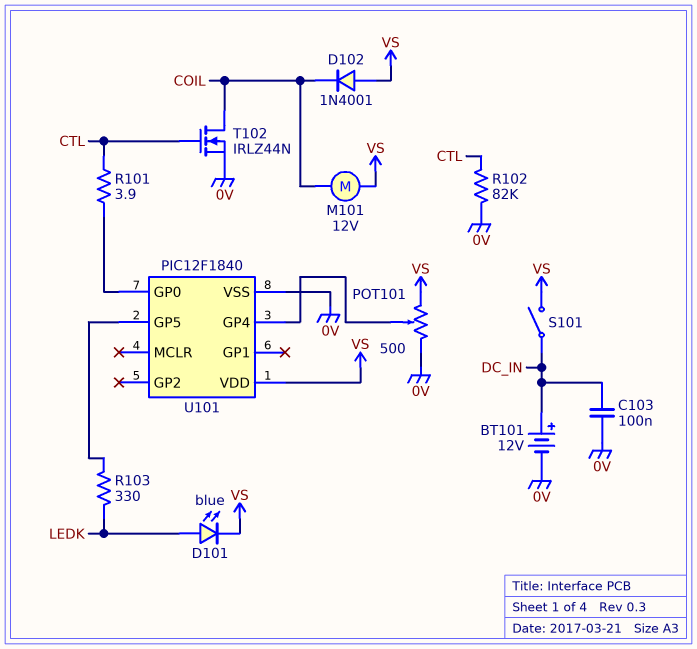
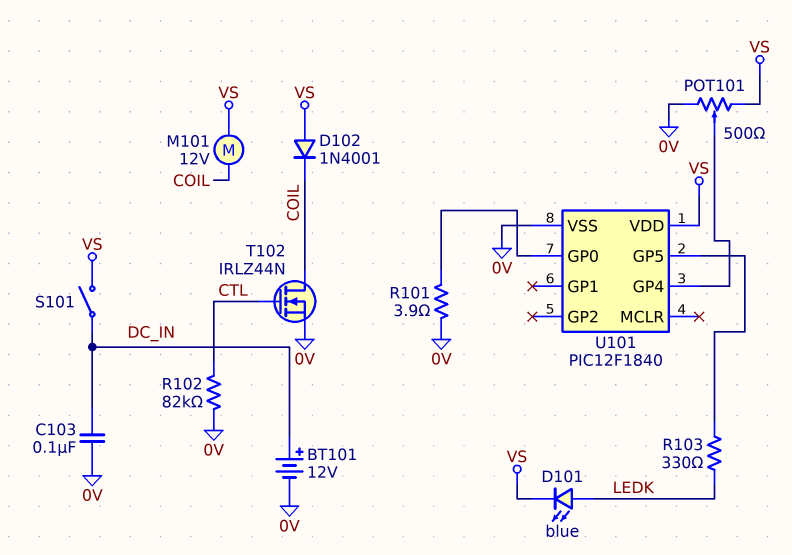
R101: 3.9 (CTL, U101/GP0) -> 3.9 (0V, U101/GP0)

